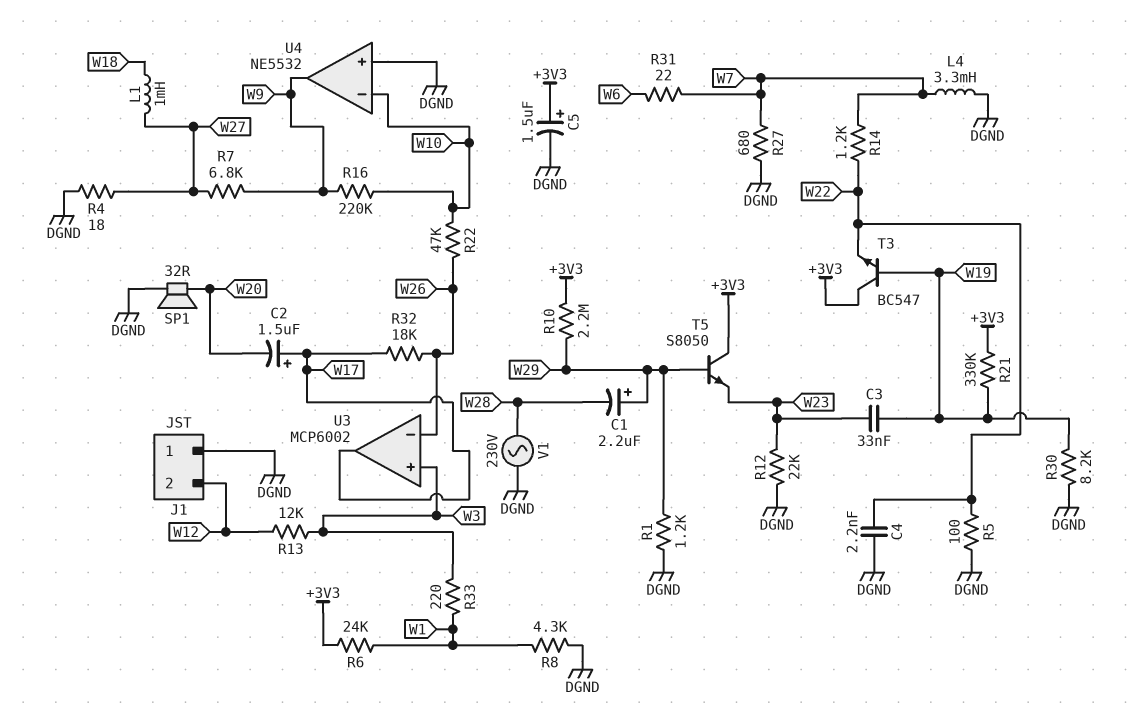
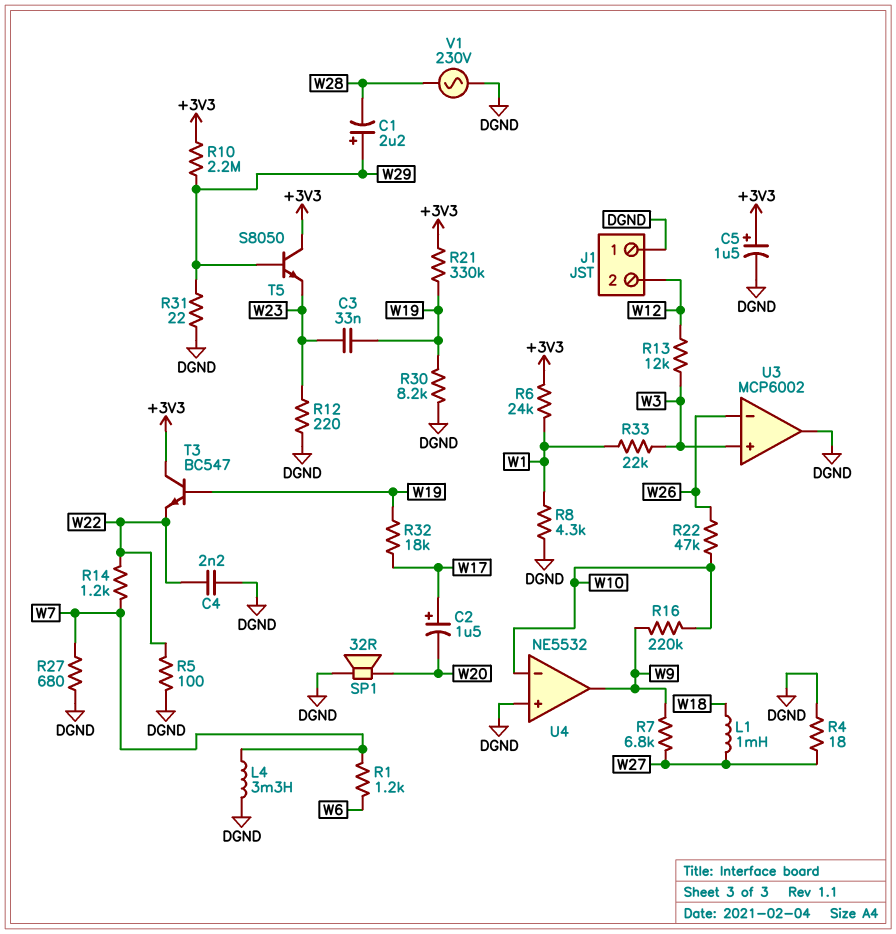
R1: 1.2k (DGND, W29) -> 1.2k (W6, W7)
R12: 22k (DGND, W23) -> 220 (DGND, W23)
R31: 22 (W6, W7) -> 22 (DGND, W29)
R32: 18k (W17, W26) -> 18k (W17, W19)
R33: 220 (W1, W3) -> 22k (W1, W3)
U3 pin out: W17 -> DGND

